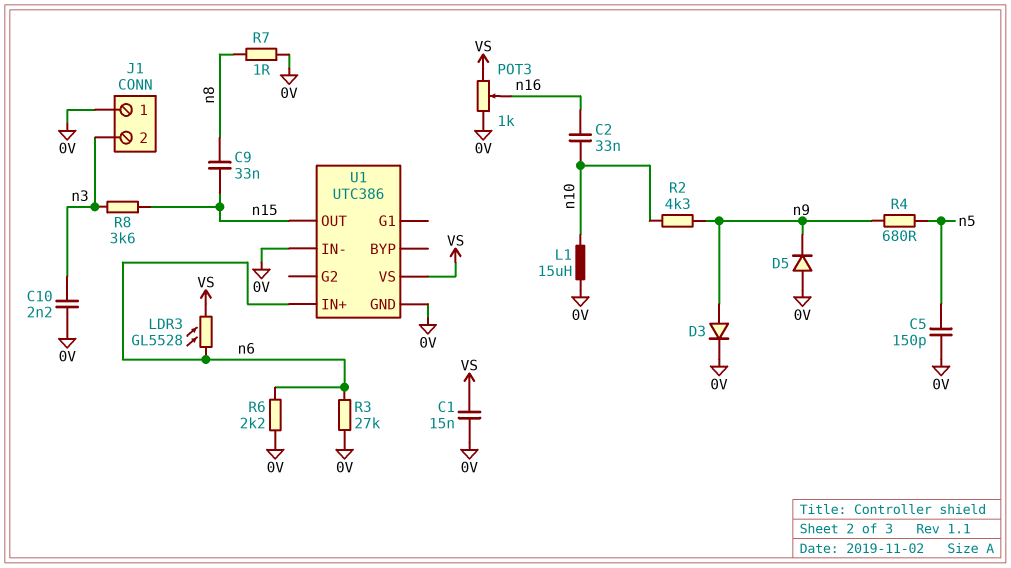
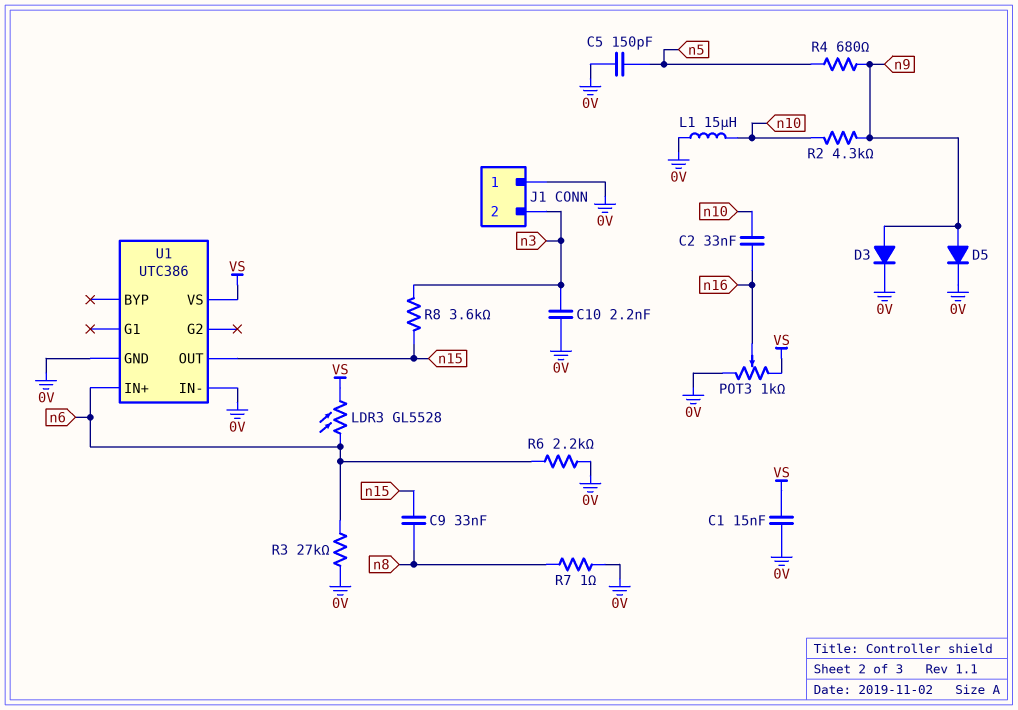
D5: diode (A 0V, K n9) -> diode (A n9, K 0V)

